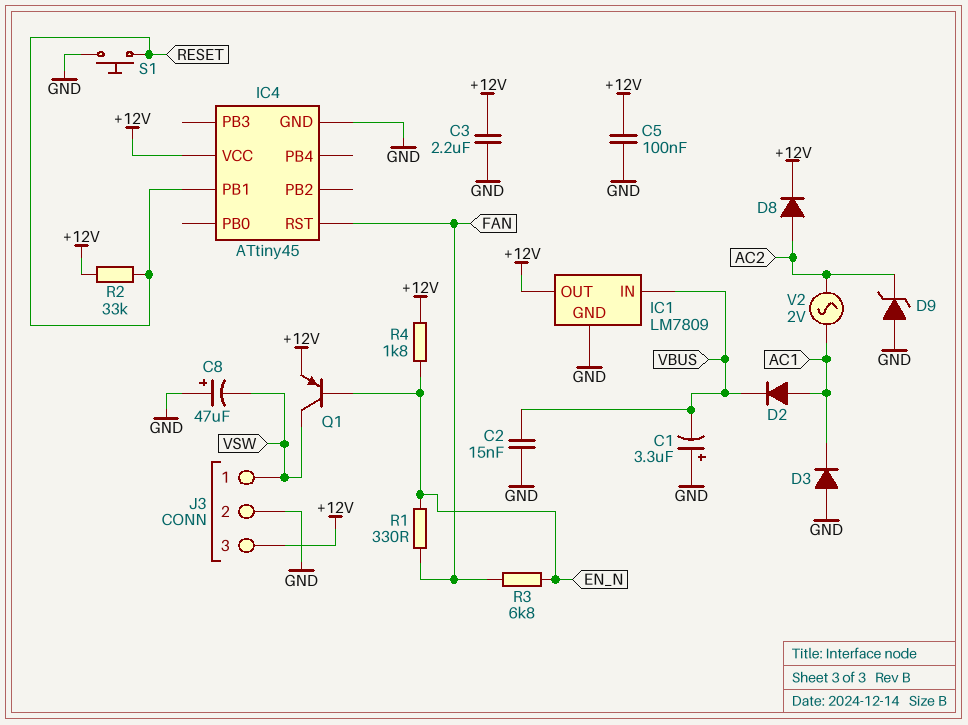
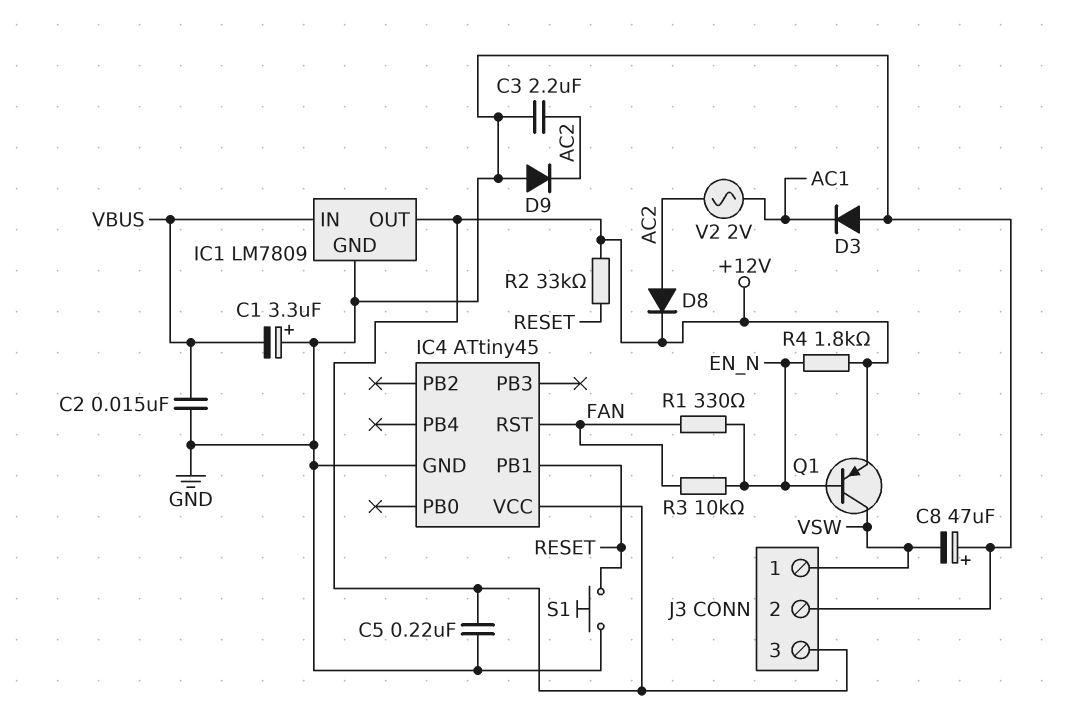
C3: 2.2uF (+12V, GND) -> 2.2uF (AC2, GND)
C5: 100nF (+12V, GND) -> 220nF (+12V, GND)
D2: diode (A AC1, K VBUS) -> none
D9: zener (A GND, K AC2) -> diode (A GND, K AC2)
R3: 6.8k (EN_N, FAN) -> 10k (EN_N, FAN)

